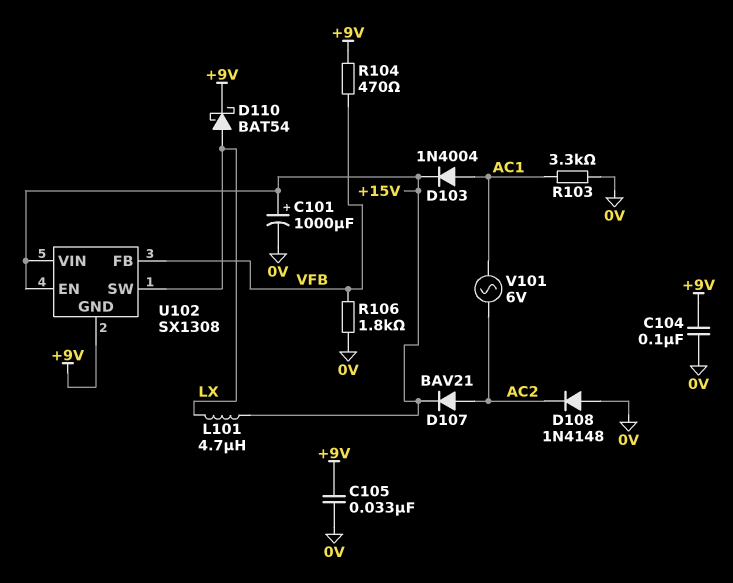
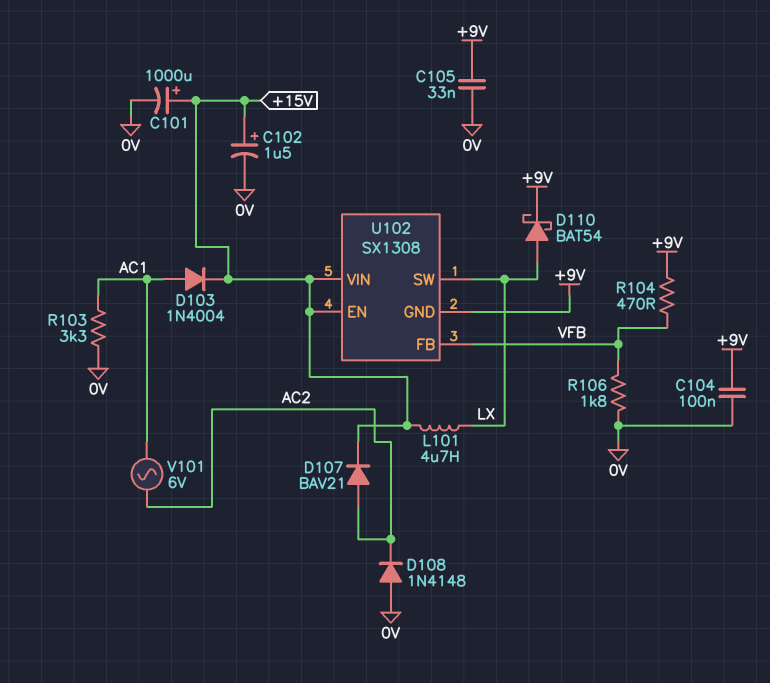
C102: none -> 1.5uF (plus +15V, minus 0V)

